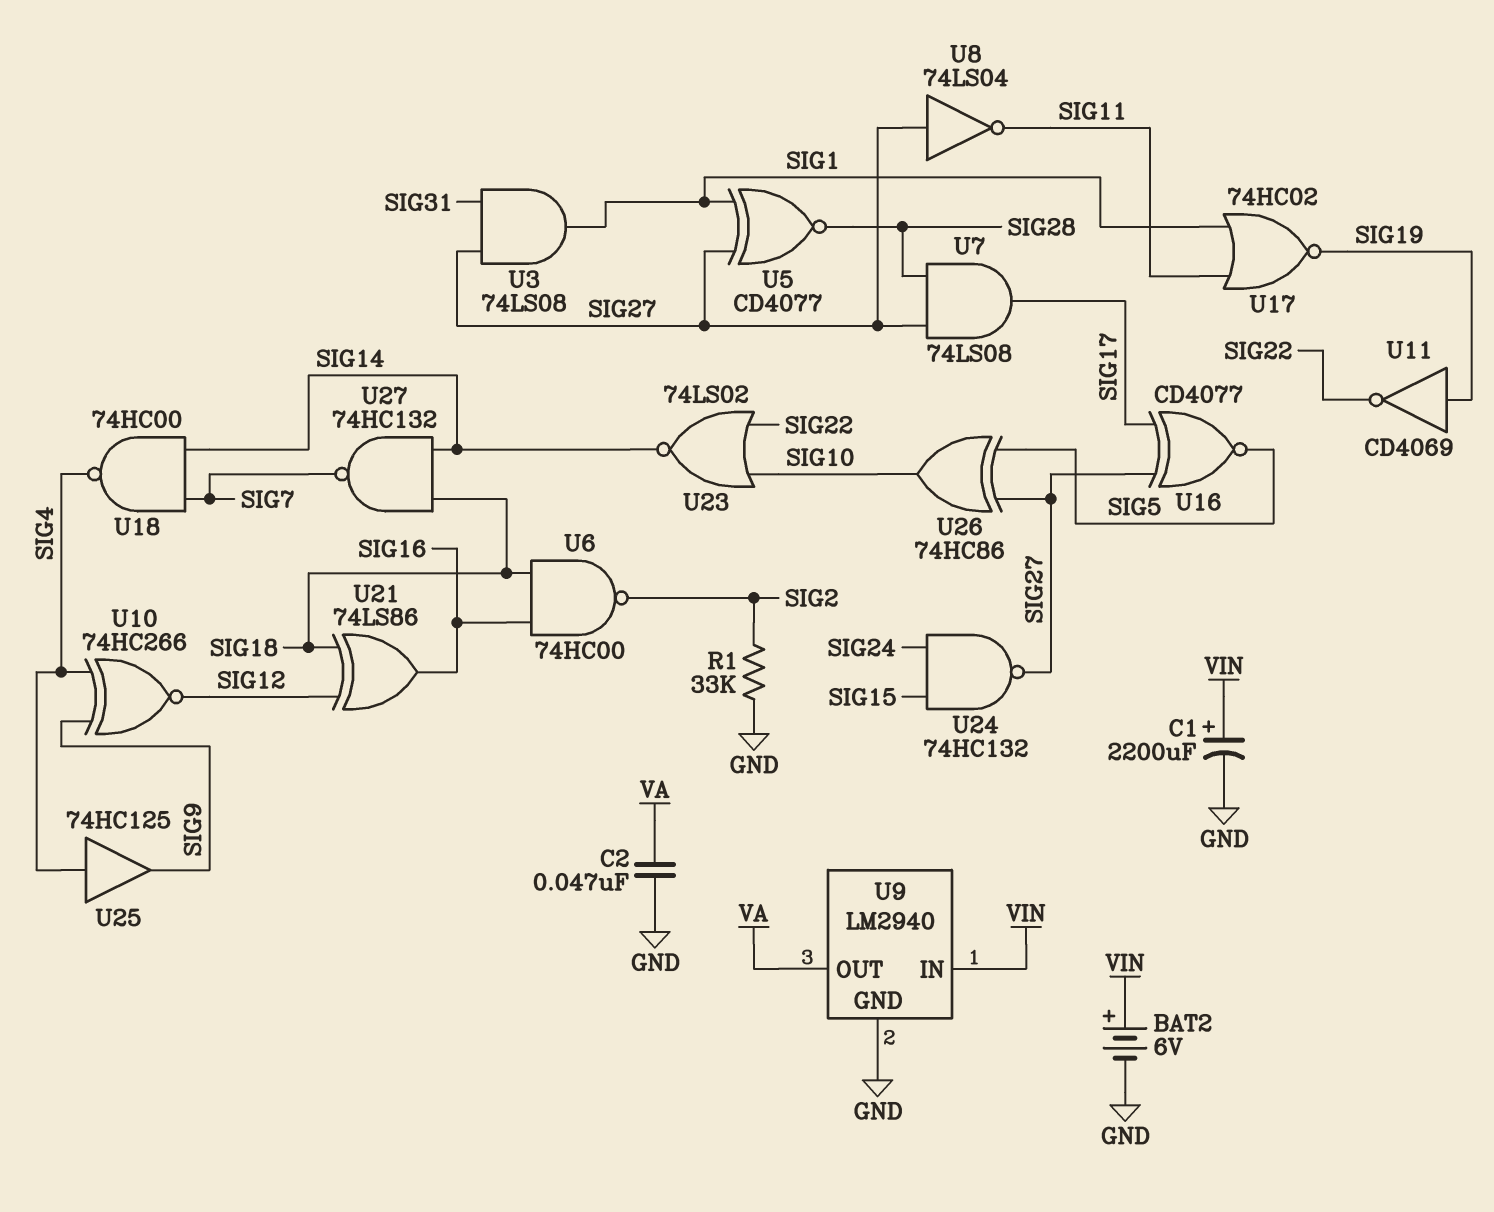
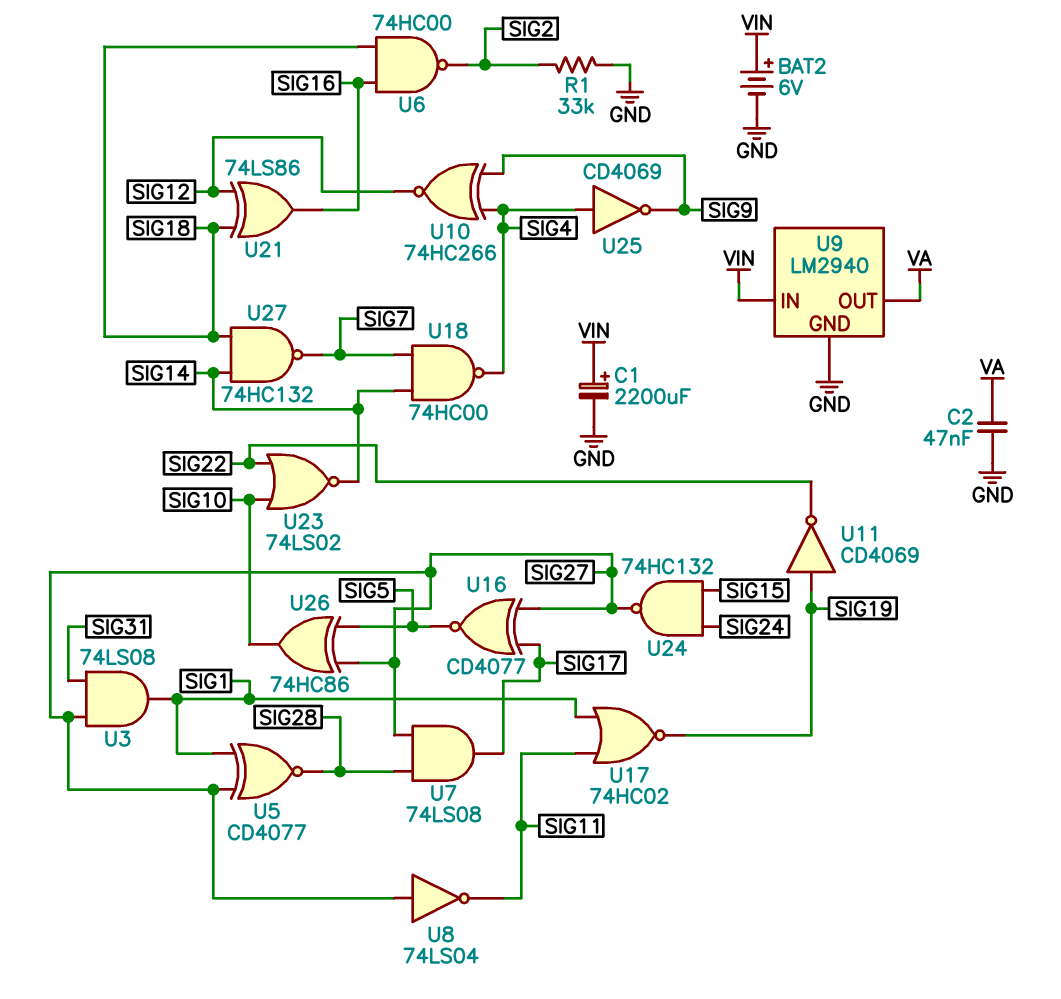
U25: buffer 74HC125 (in SIG4, out SIG9) -> NOT CD4069 (in SIG4, out SIG9)

